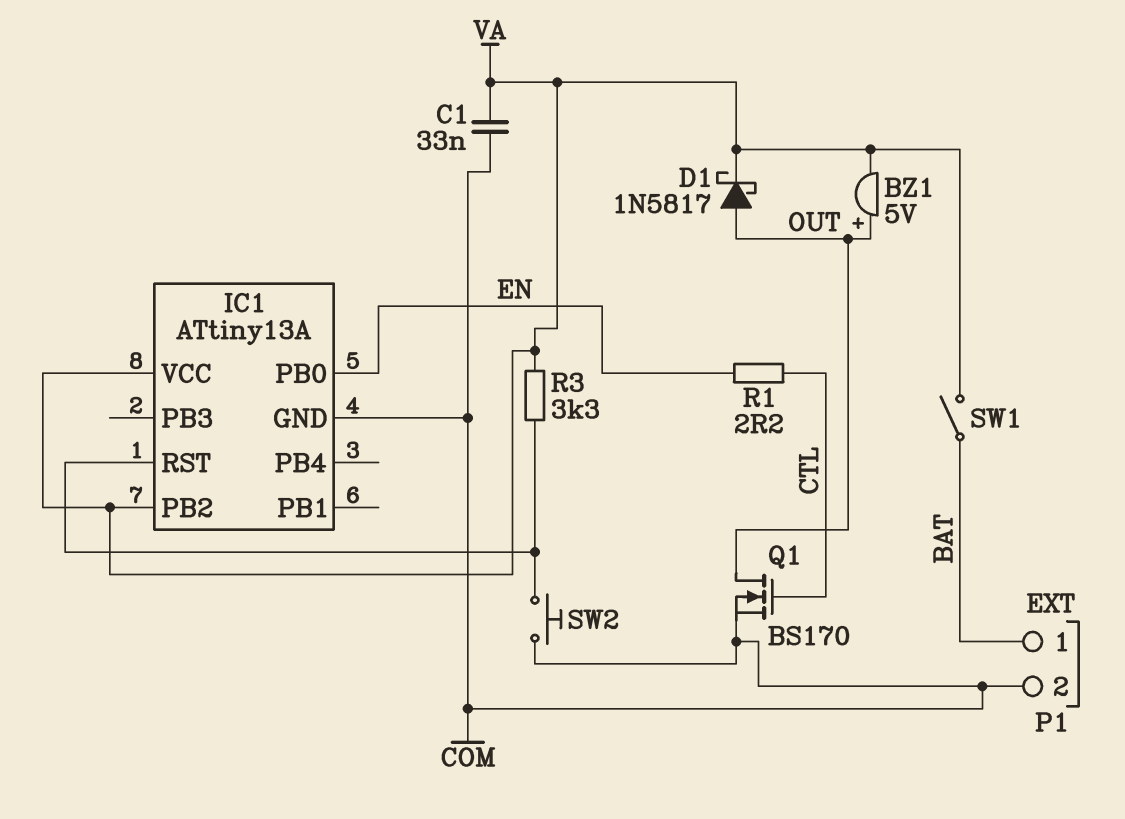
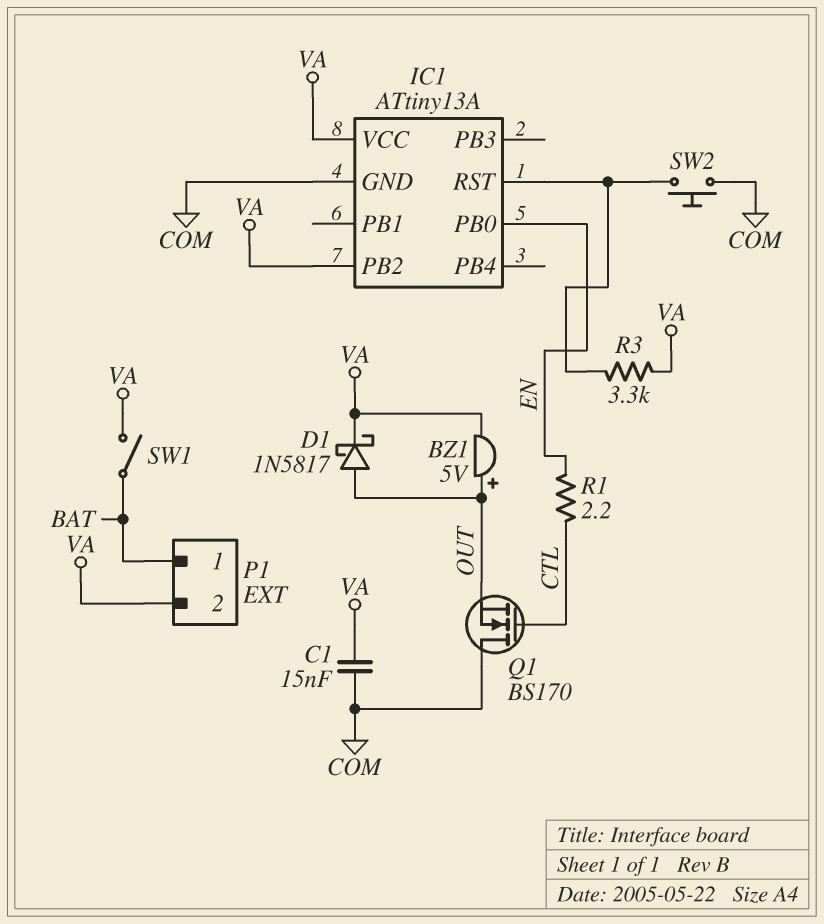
C1: 33nF (COM, VA) -> 15nF (COM, VA)
P1 pin 2: COM -> VA
Q1: NMOS BS170 (G CTL, D OUT, S COM) -> NMOS BS170 (G CTL, D COM, S OUT)

